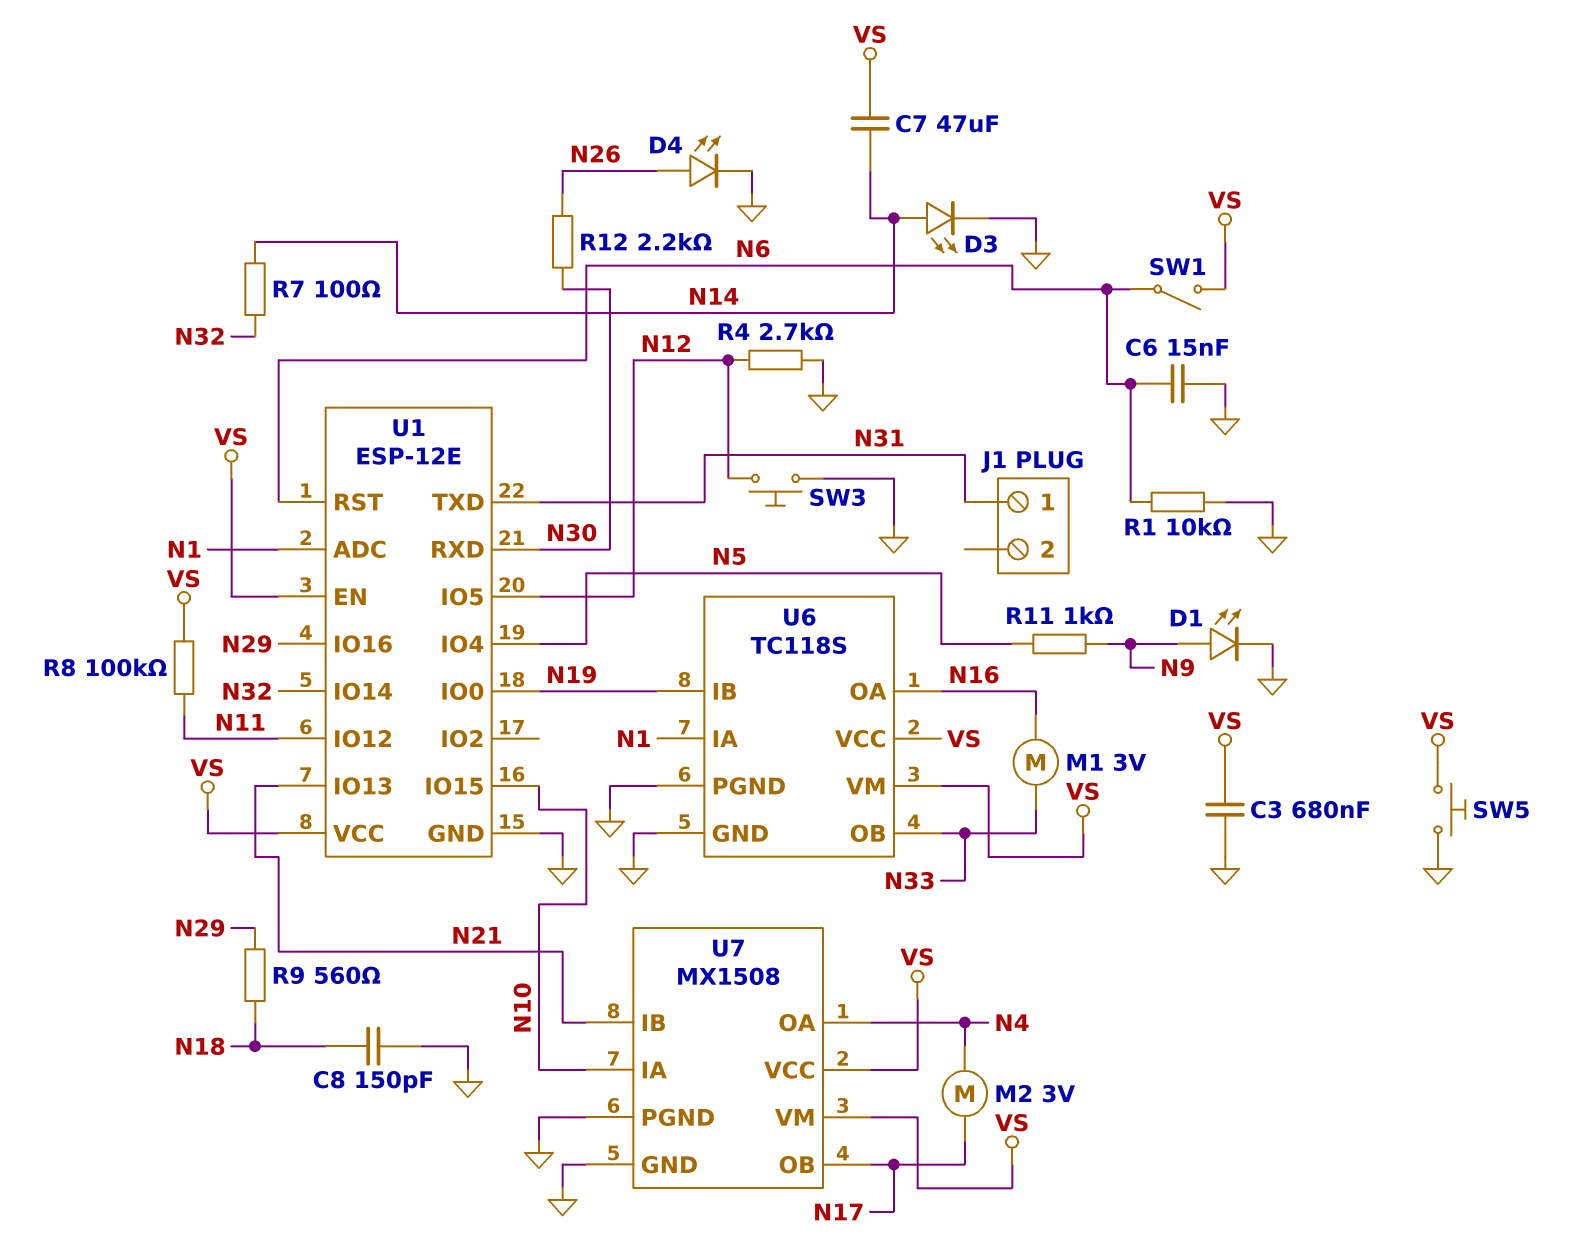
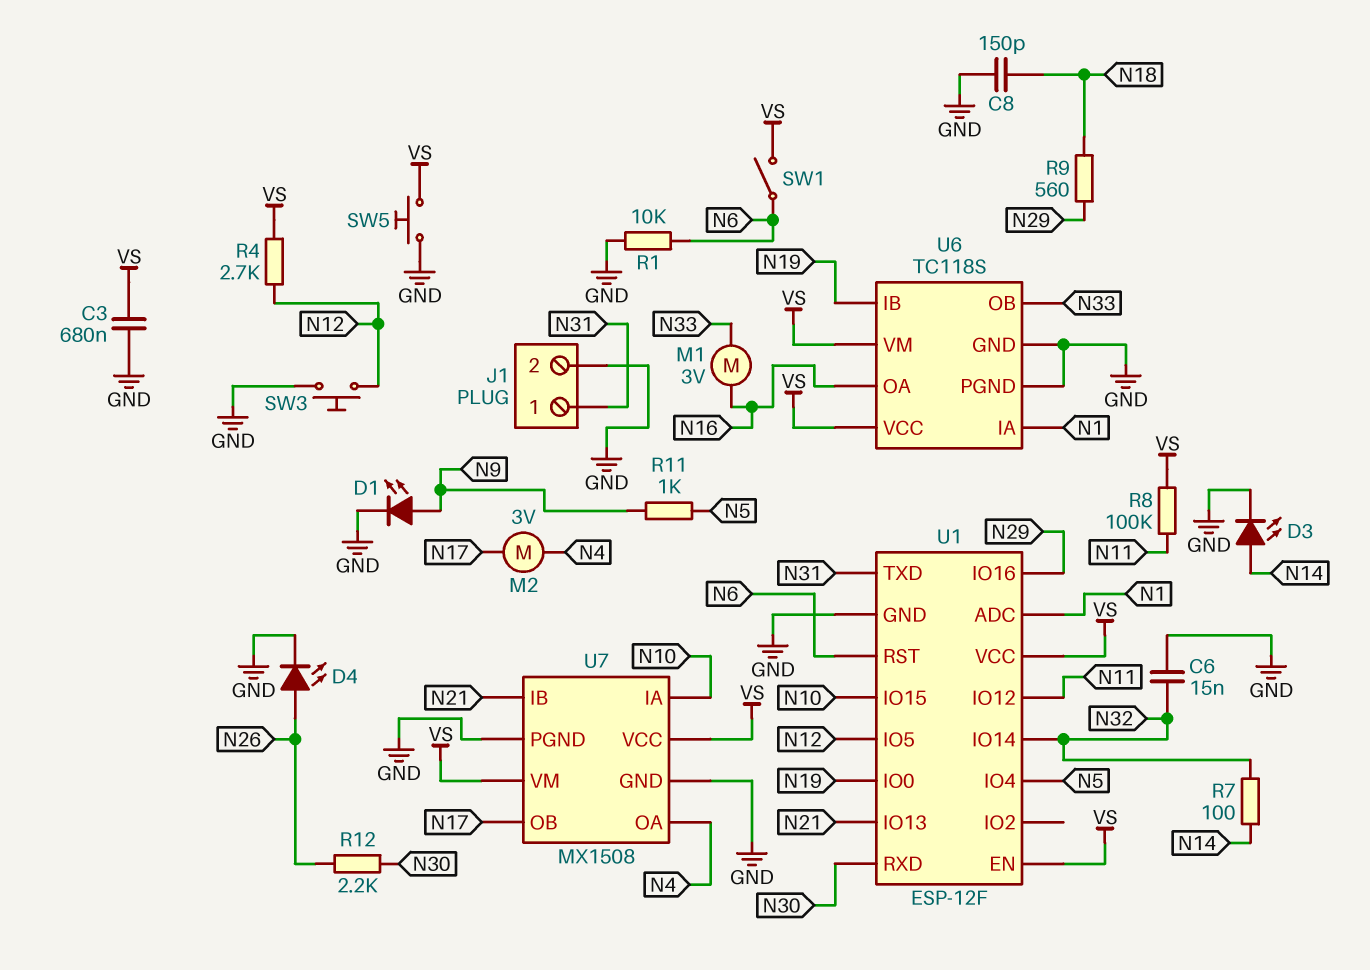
C6: 15nF (GND, N6) -> 15nF (GND, N32)
C7: 47uF (N14, VS) -> none
J1 pin 2: none -> GND
R4: 2.7k (GND, N12) -> 2.7k (N12, VS)
U1: ESP-12E -> ESP-12F

